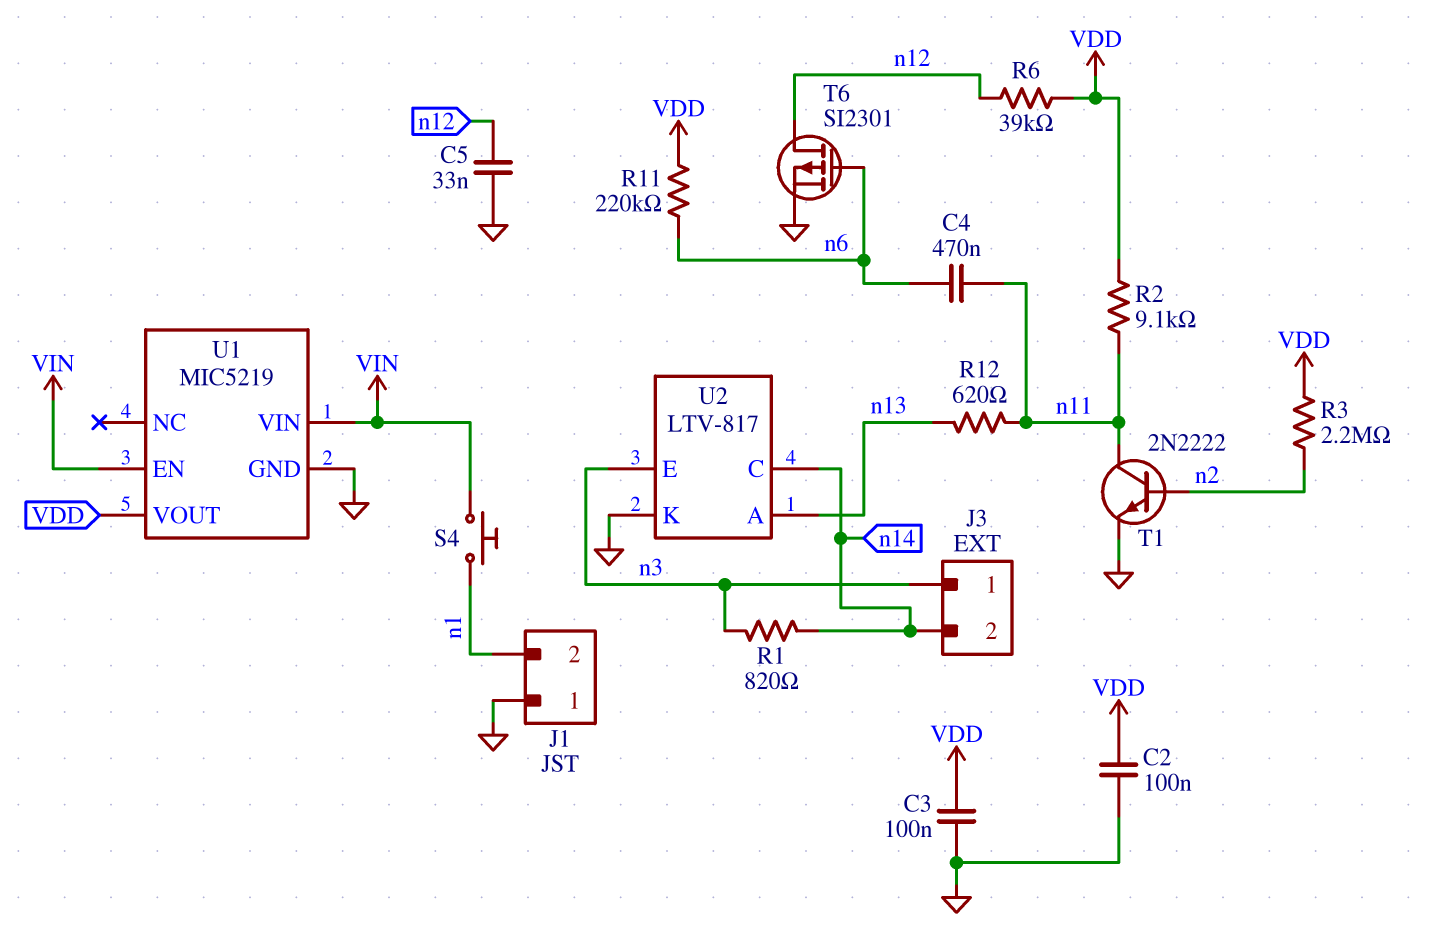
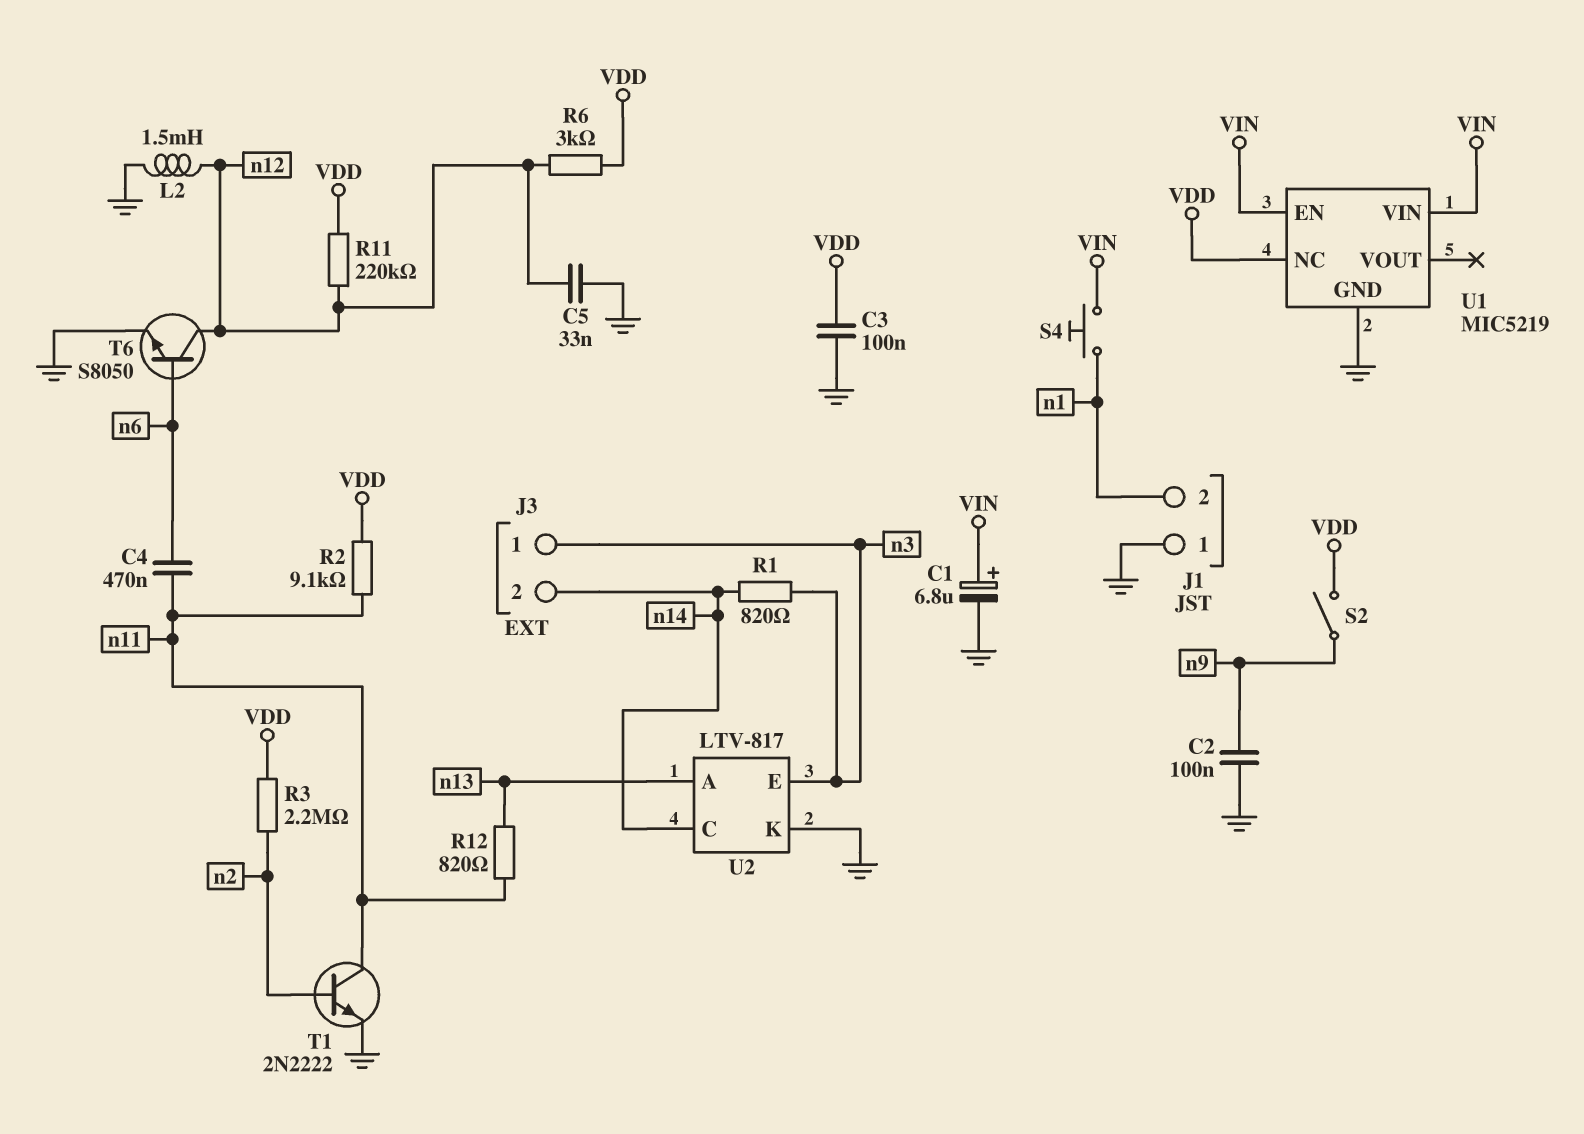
C1: none -> 6.8uF (plus VIN, minus GND)
C2: 100nF (GND, VDD) -> 100nF (GND, n9)
L2: none -> 1.5mH (GND, n12)
R6: 39k (VDD, n12) -> 3k (VDD, n12)
R11: 220k (VDD, n6) -> 220k (VDD, n12)
R12: 620 (n11, n13) -> 820 (n11, n13)
S2: none -> switch (VDD, n9)
T6: PMOS SI2301 (G n6, D n12, S GND) -> NPN S8050 (B n6, C n12, E GND)
U1 pin NC: none -> VDD
U1 pin VOUT: VDD -> none

